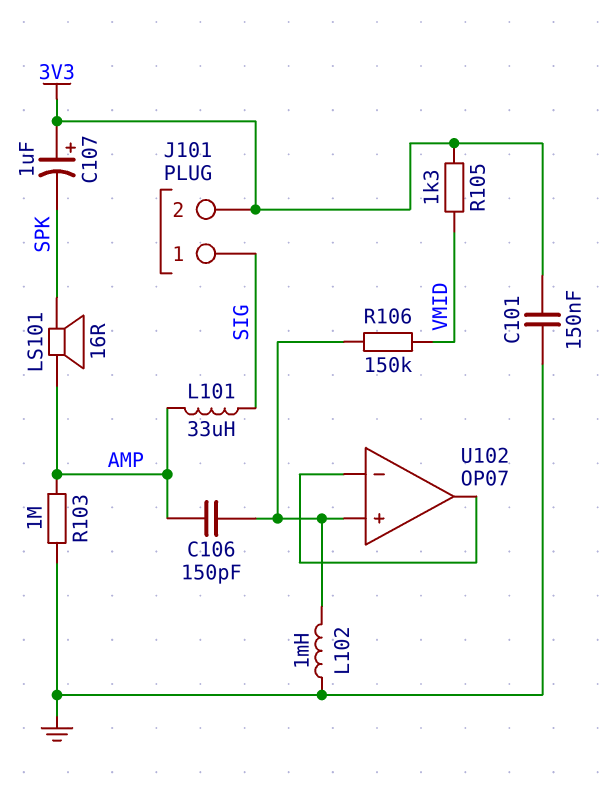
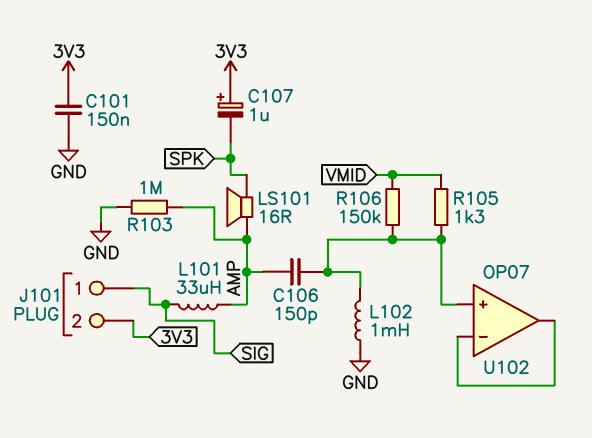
R105: 1.3k (3V3, VMID) -> 1.3k (U102/in+, VMID)

